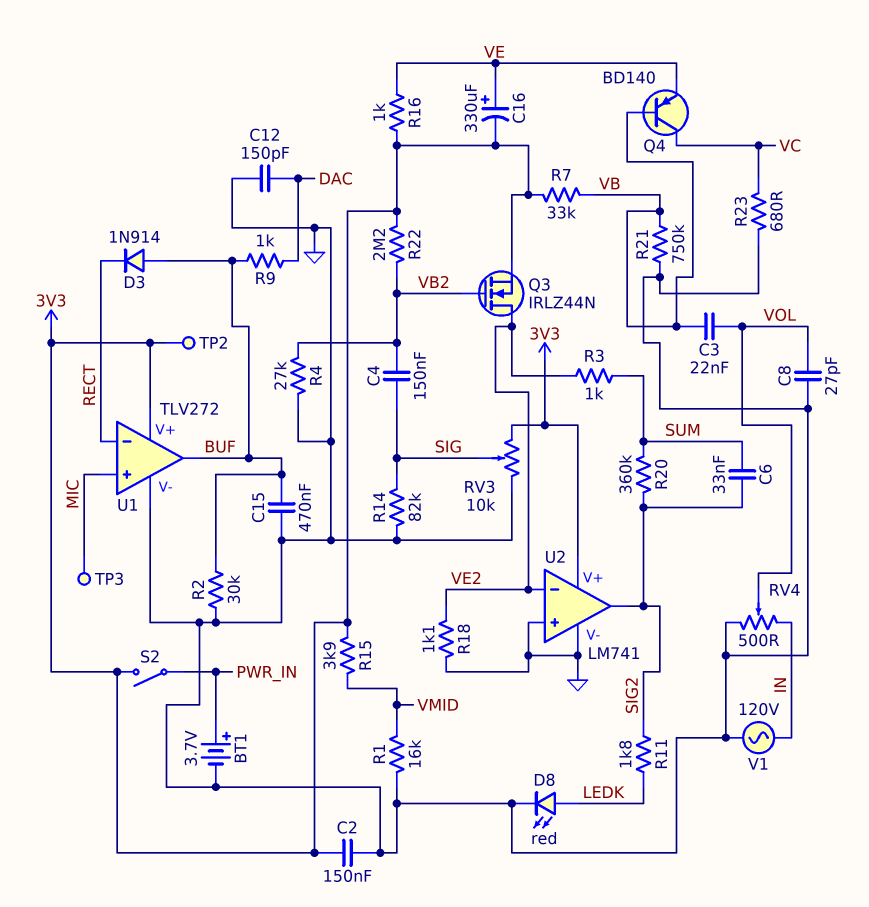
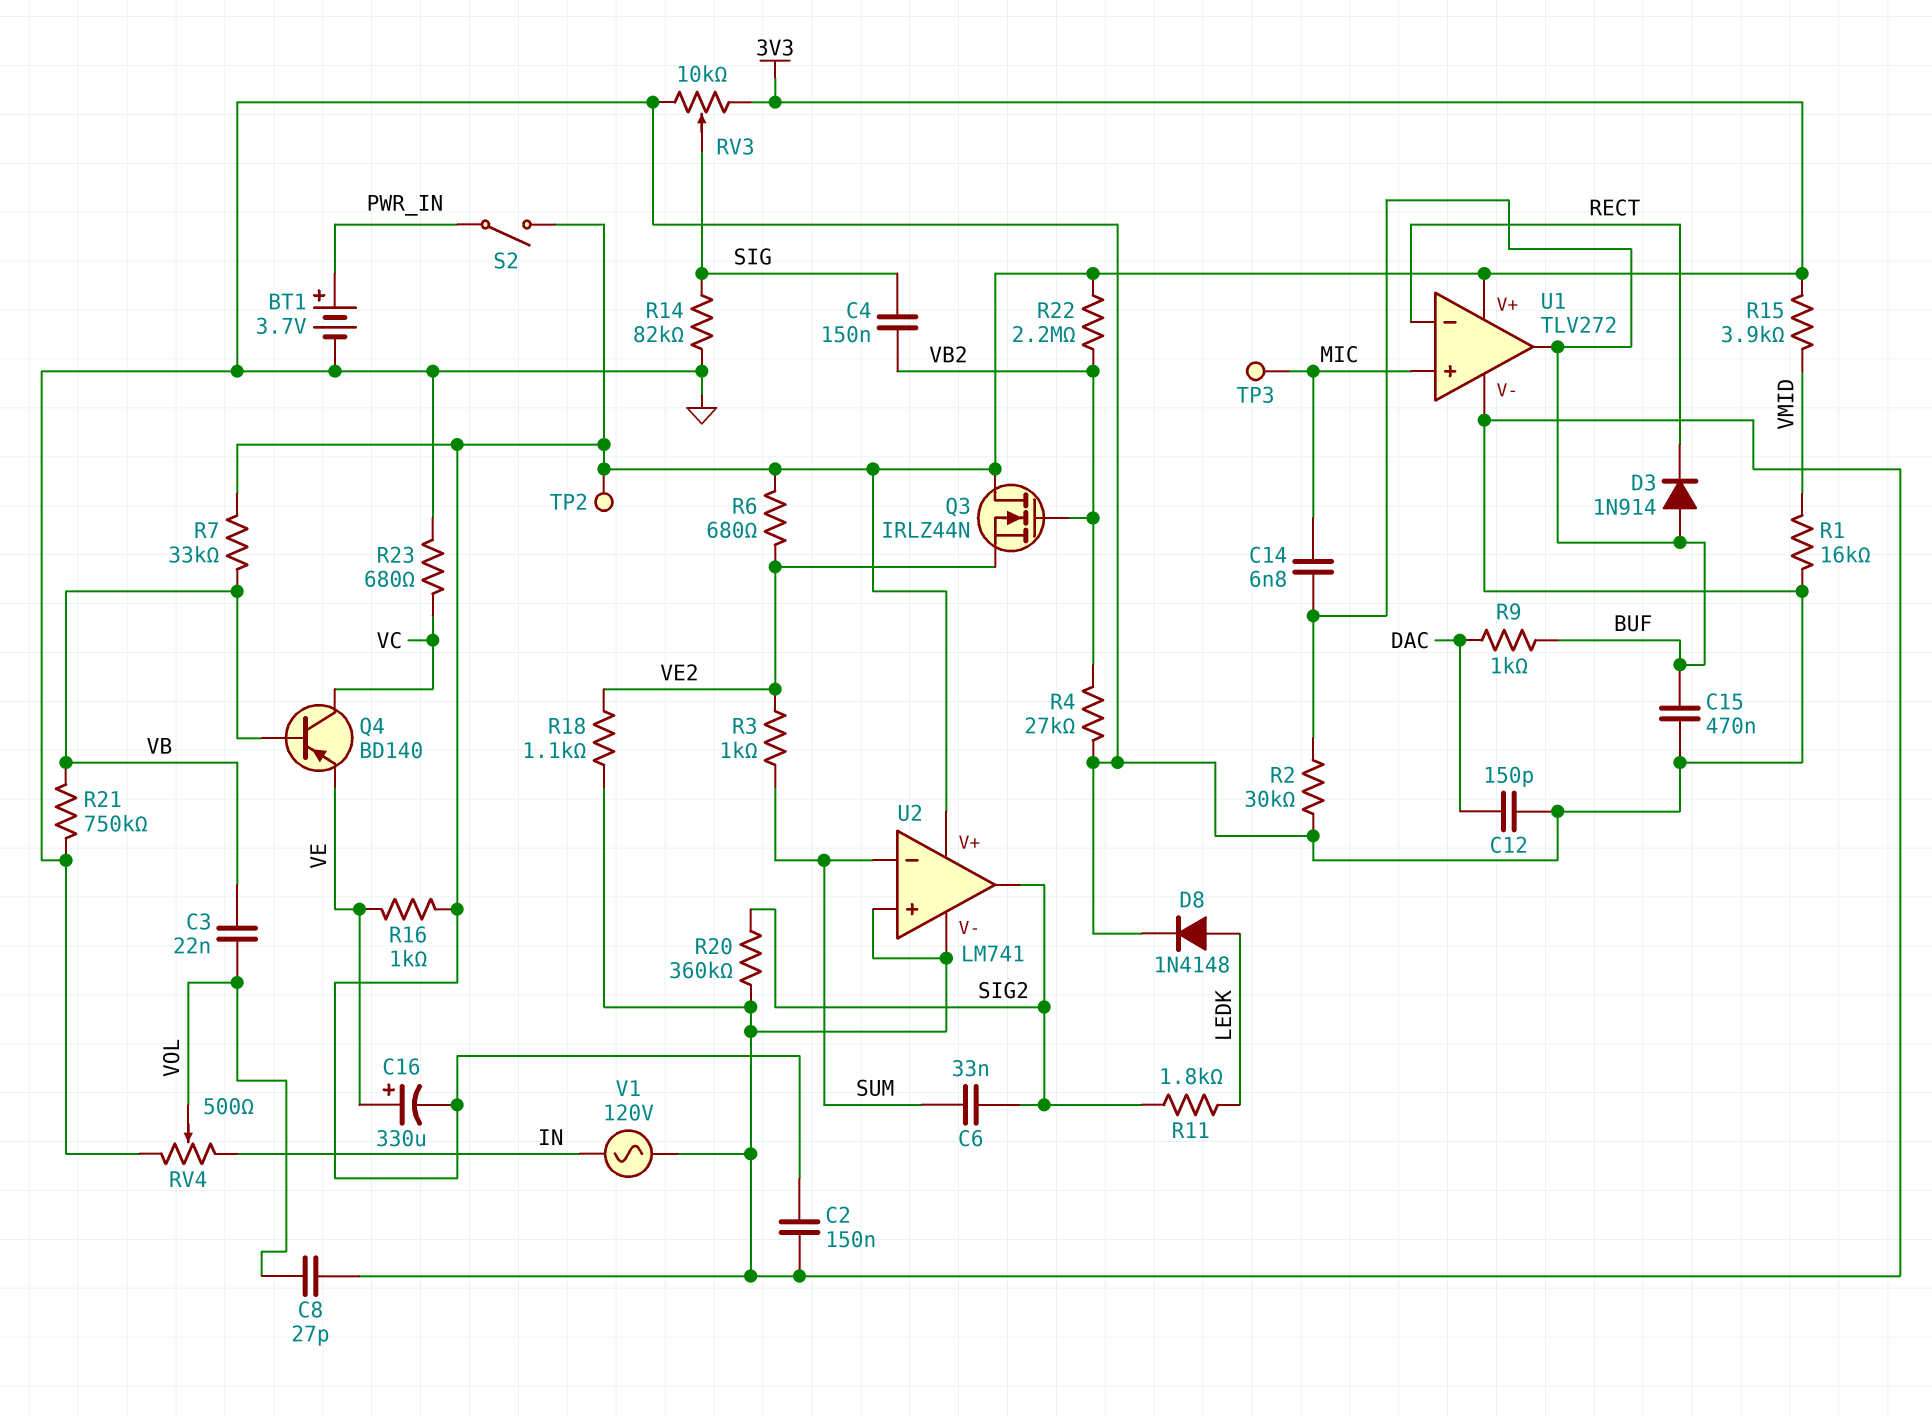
C14: none -> 6.8nF (BUF, MIC)
D8: LED red (A LEDK, K GND) -> diode 1N4148 (A LEDK, K GND)
Q3: NMOS IRLZ44N (G VB2, D VE2, S 3V3) -> NMOS IRLZ44N (G VB2, D 3V3, S VE2)
R6: none -> 680 (3V3, VE2)
R20: 360k (SIG2, SUM) -> 360k (GND, SIG2)
U2 pin in-: VE2 -> SUM

